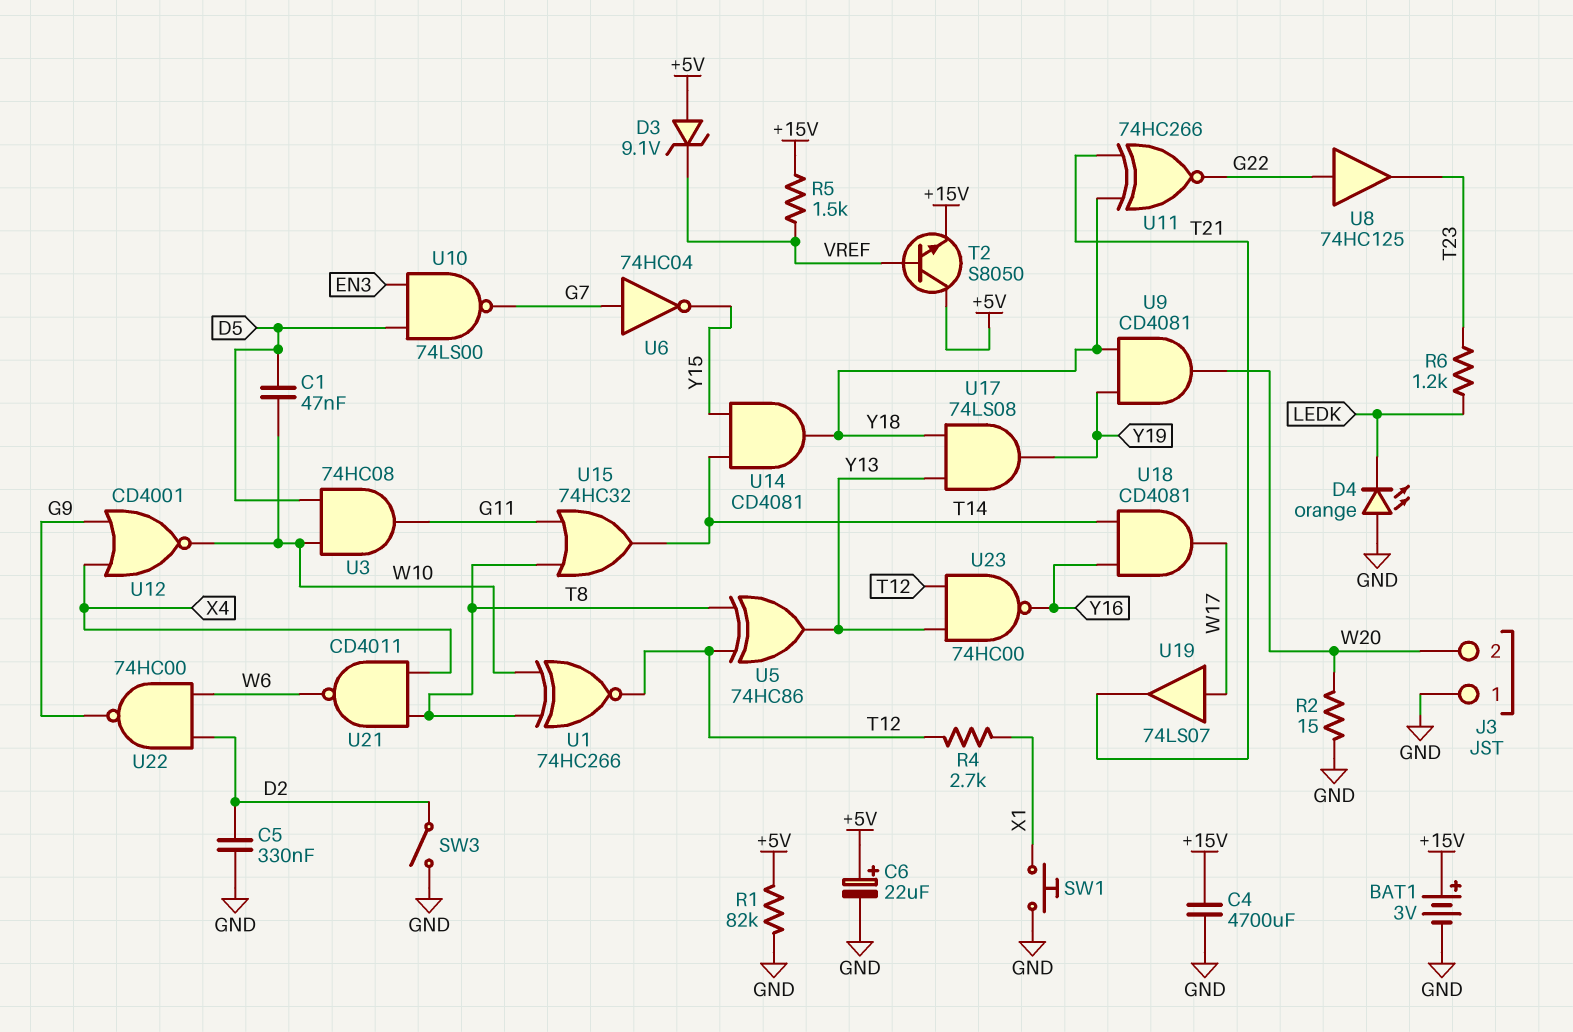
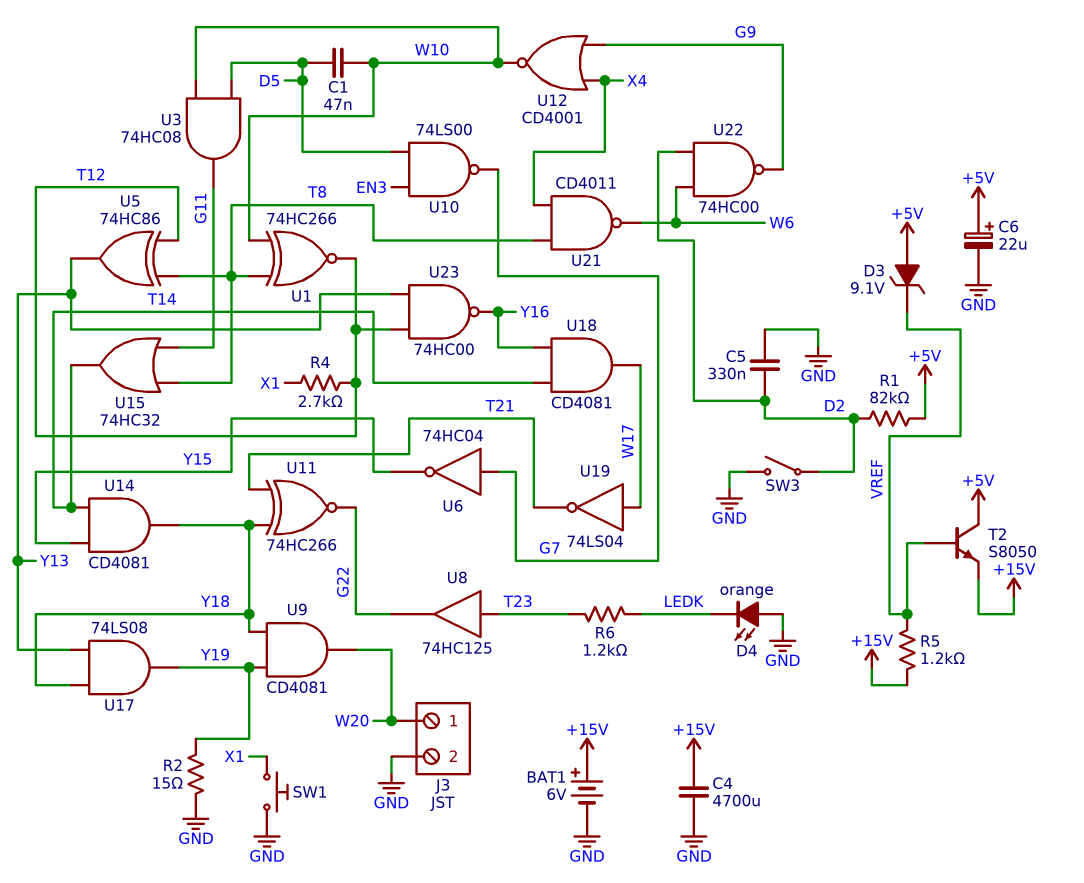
BAT1: 3V (plus +15V, minus GND) -> 6V (plus +15V, minus GND)
J3 pin 1: GND -> W20
J3 pin 2: W20 -> GND
R1: 82k (+5V, GND) -> 82k (+5V, D2)
R2: 15 (GND, W20) -> 15 (GND, Y19)
R5: 1.5k (+15V, VREF) -> 1.2k (+15V, VREF)
U8: buffer 74HC125 (in G22, out T23) -> buffer 74HC125 (in T23, out G22)
U19: buffer 74LS07 (in W17, out T21) -> NOT 74LS04 (in W17, out T21)

